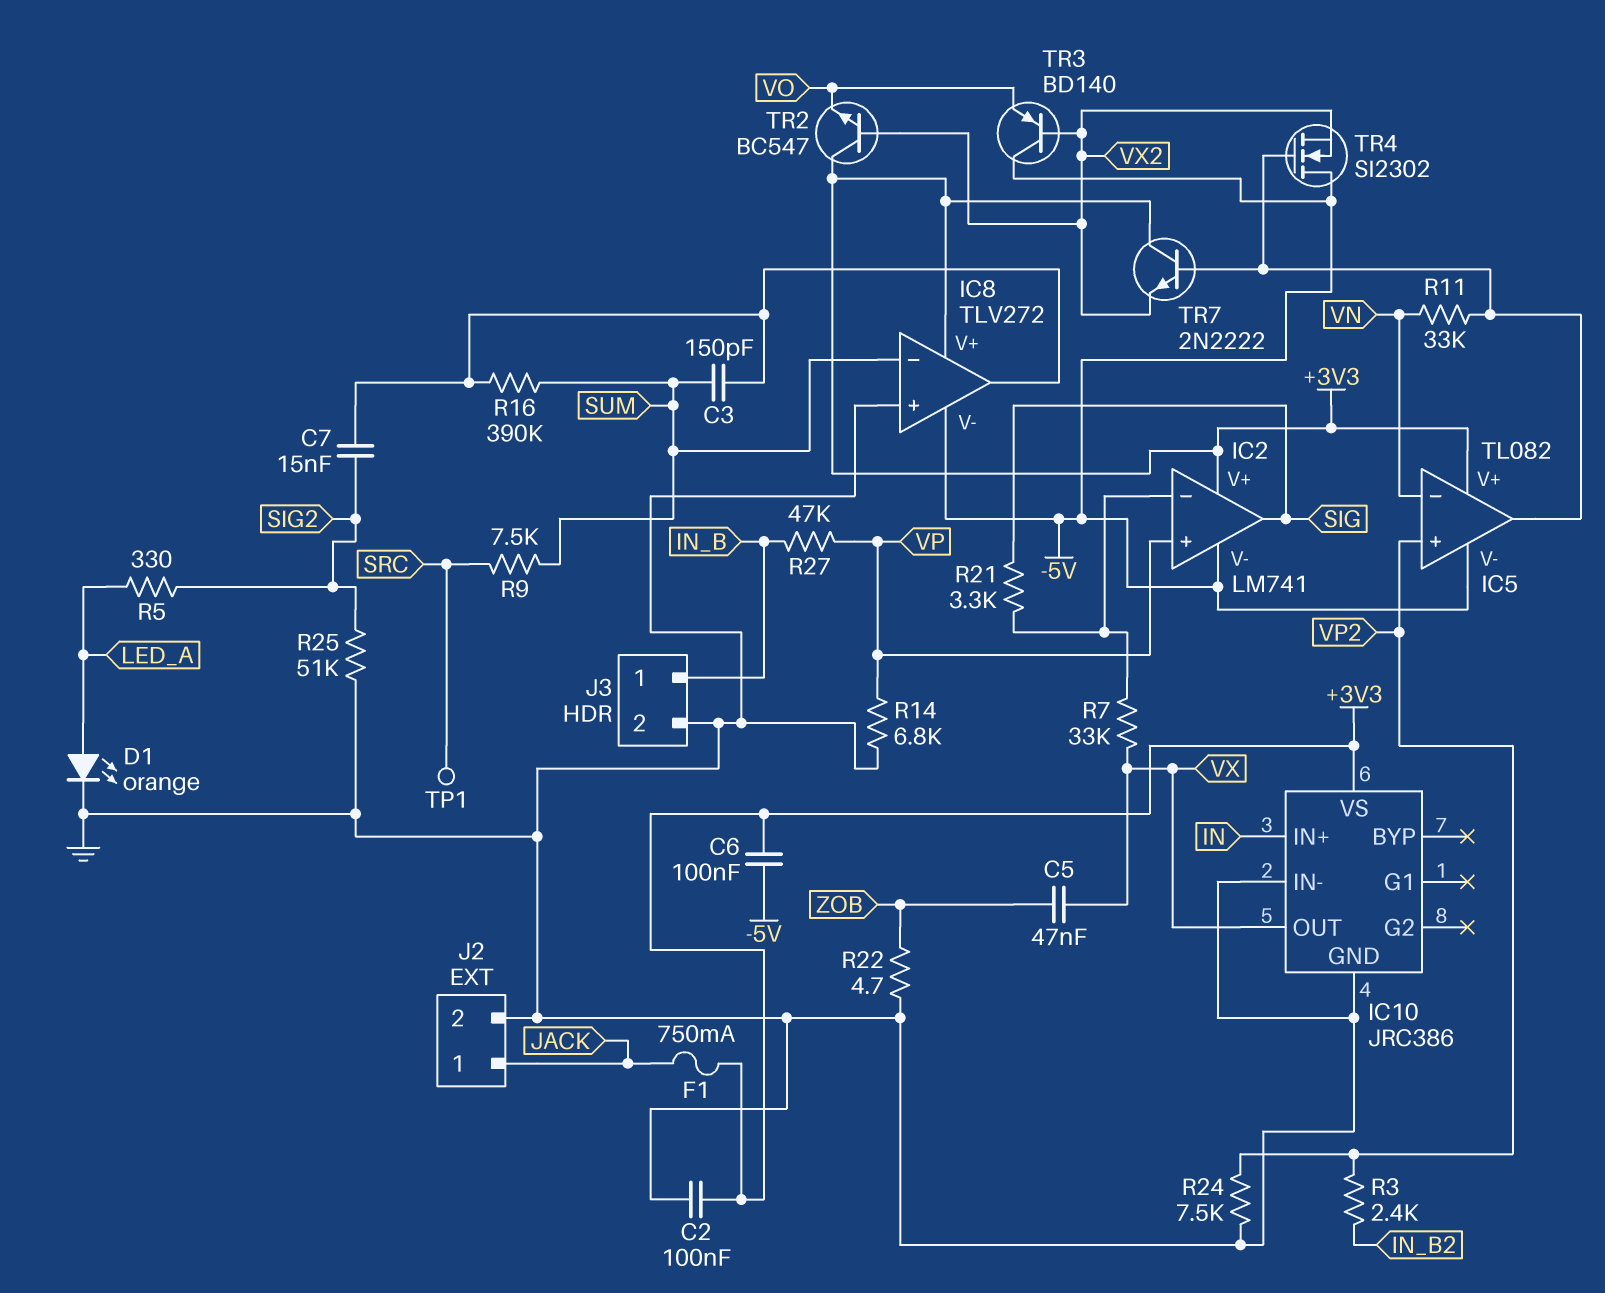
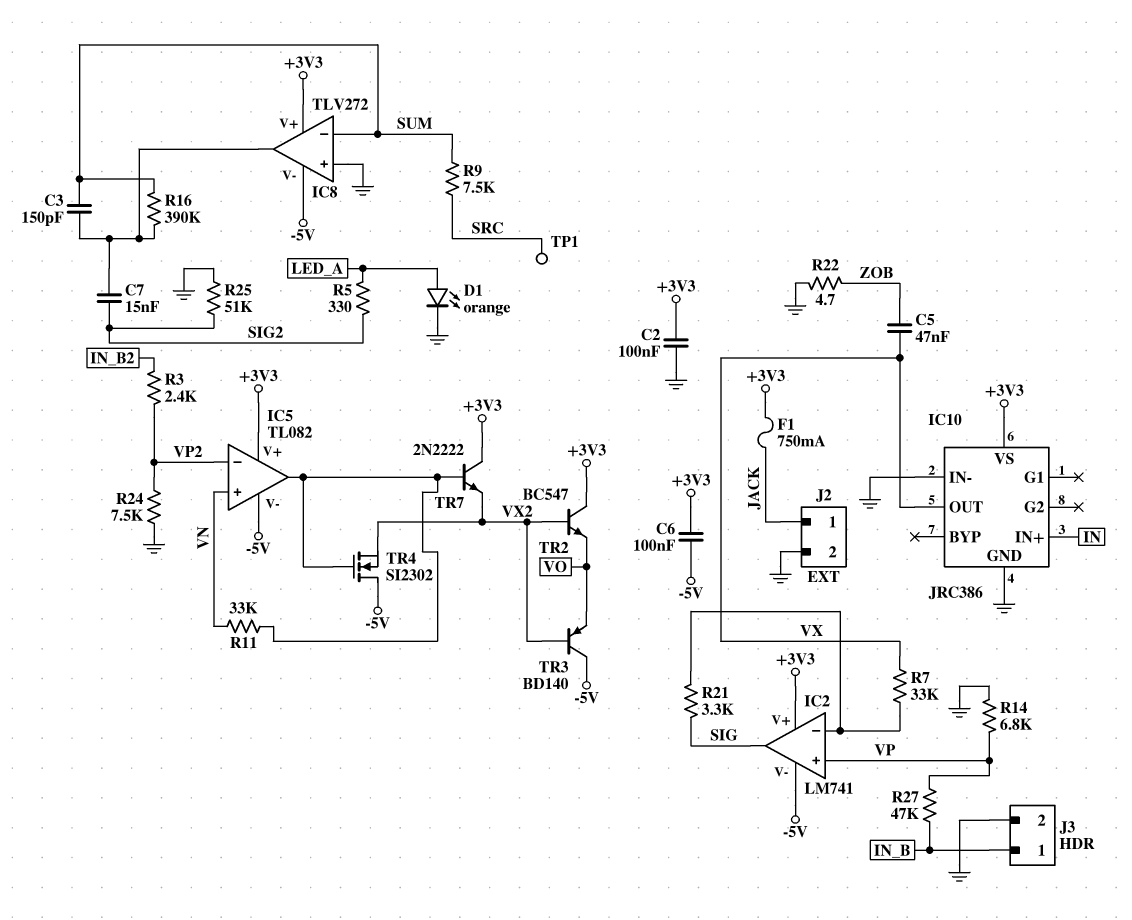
IC5 pin in+: VP2 -> VN
IC5 pin in-: VN -> VP2

